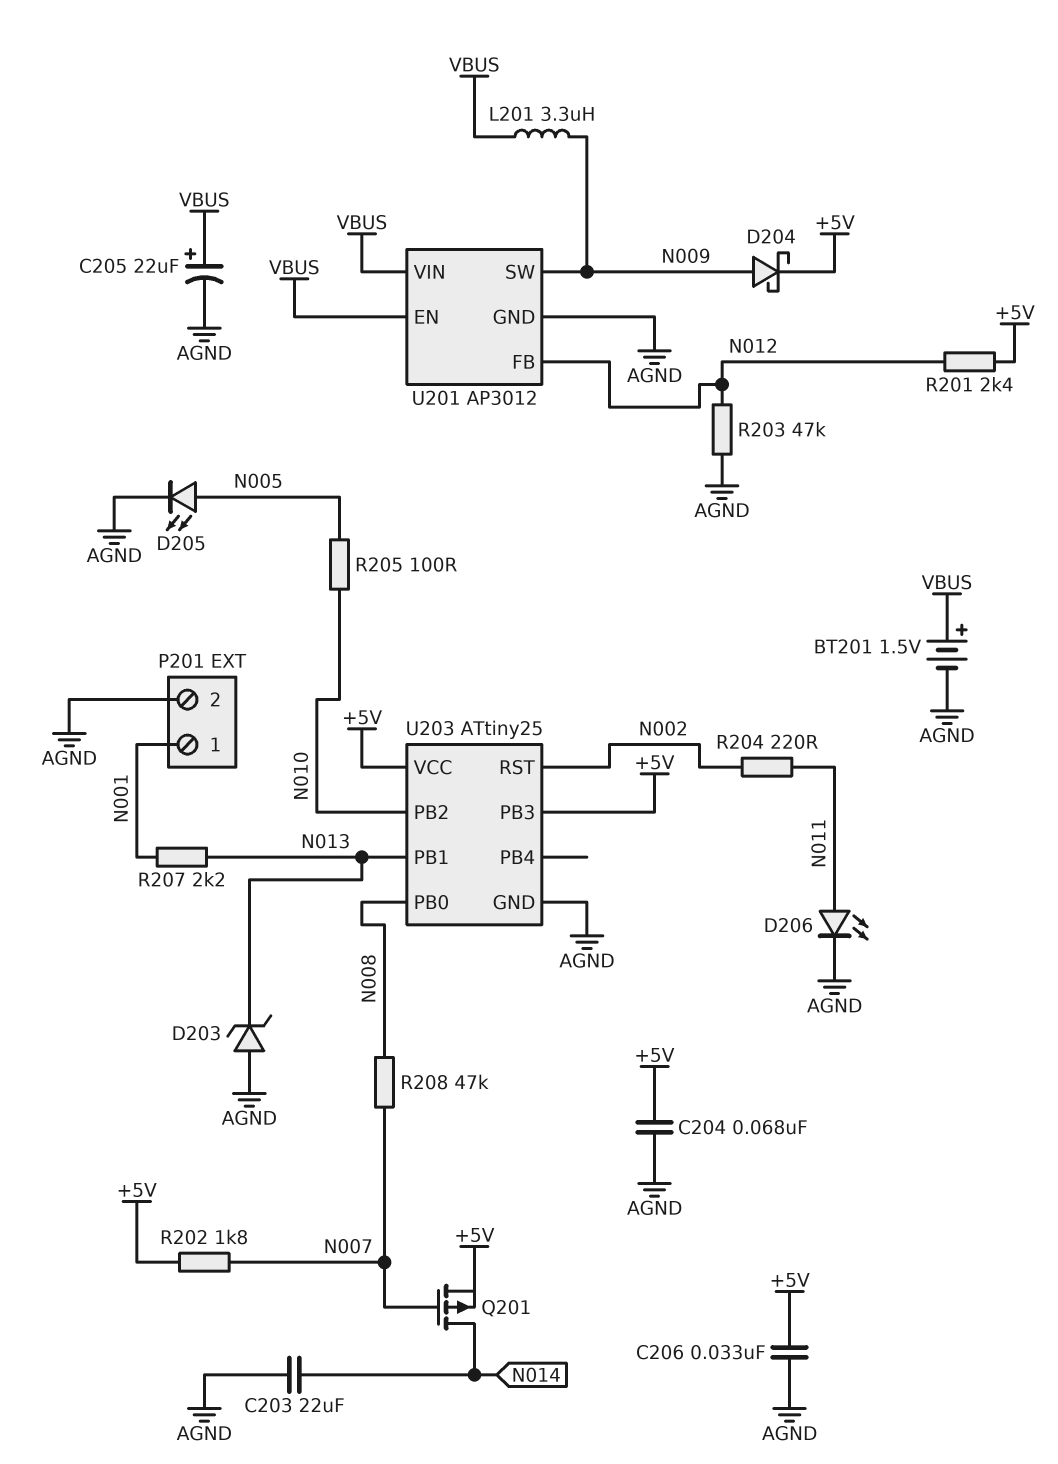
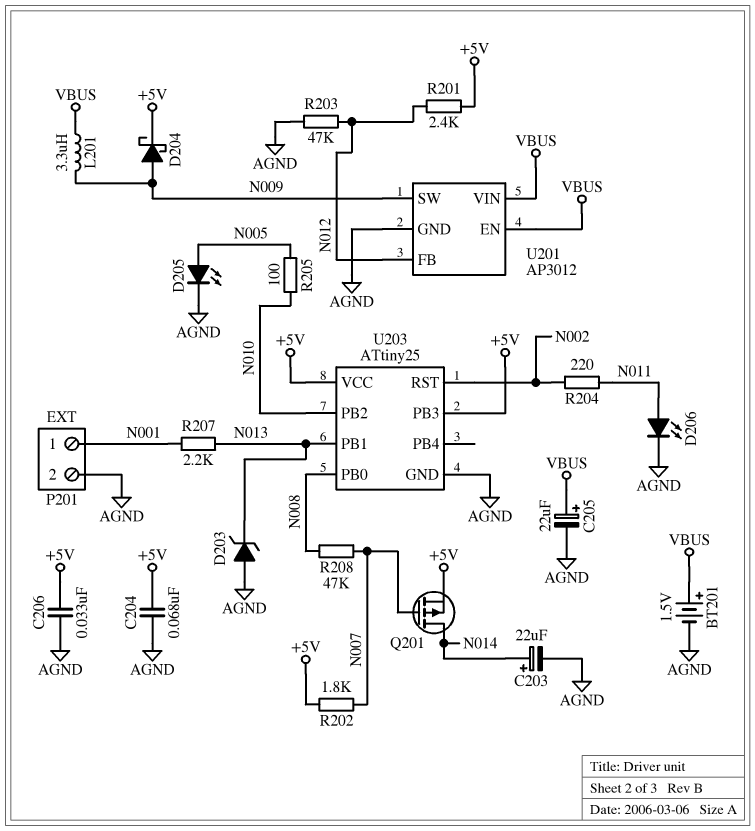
C203: 22uF (AGND, N014) -> 22uF (plus N014, minus AGND)

